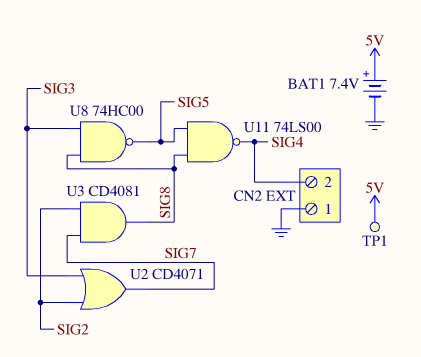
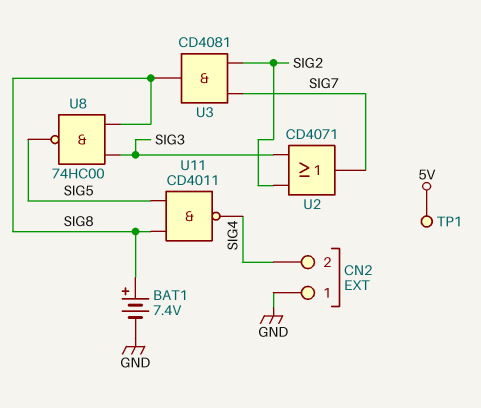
BAT1: 7.4V (plus 5V, minus GND) -> 7.4V (plus SIG8, minus GND)
U11: NAND 74LS00 (in SIG5, in SIG8, out SIG4) -> NAND CD4011 (in SIG5, in SIG8, out SIG4)

